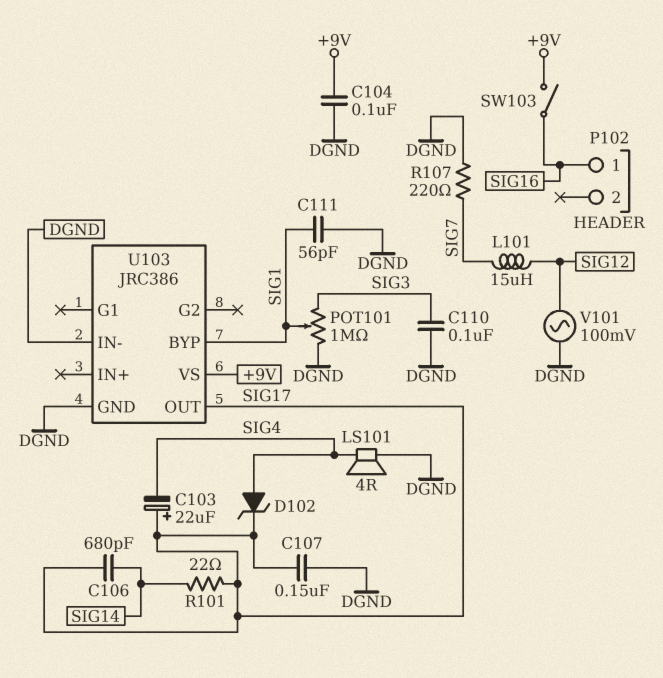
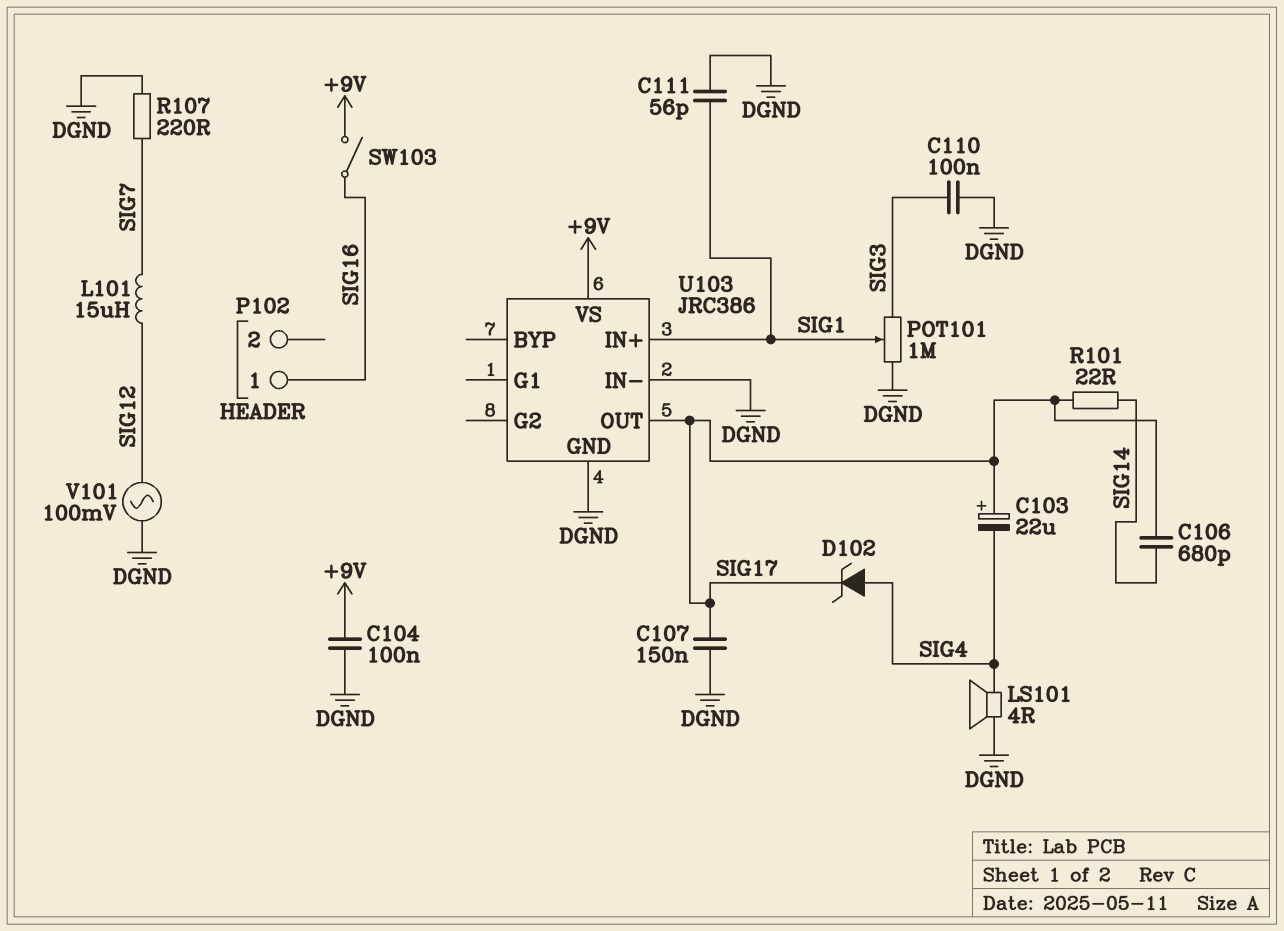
U103 pin BYP: SIG1 -> none
U103 pin IN+: none -> SIG1

